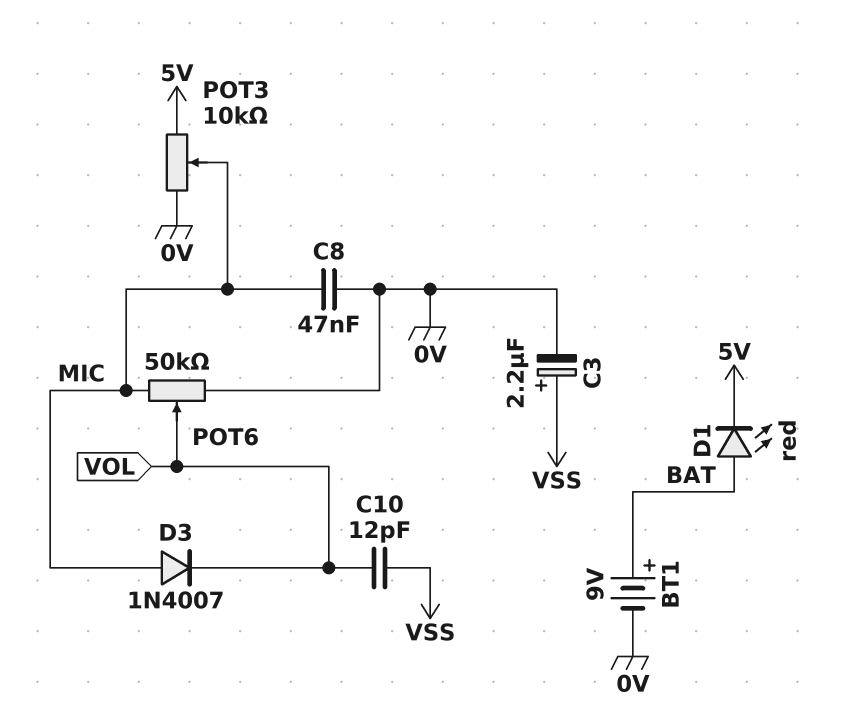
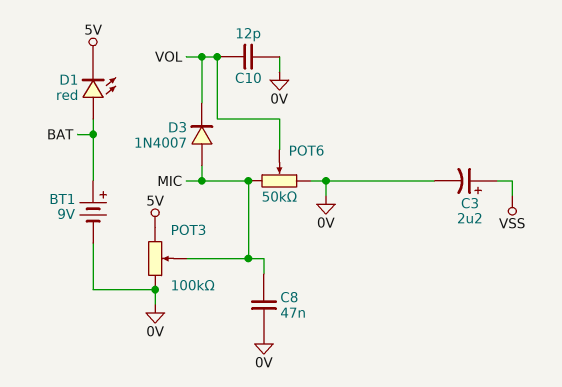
C10: 12pF (VOL, VSS) -> 12pF (0V, VOL)
POT3: 10k (0V, 5V, wiper MIC) -> 100k (0V, 5V, wiper MIC)

